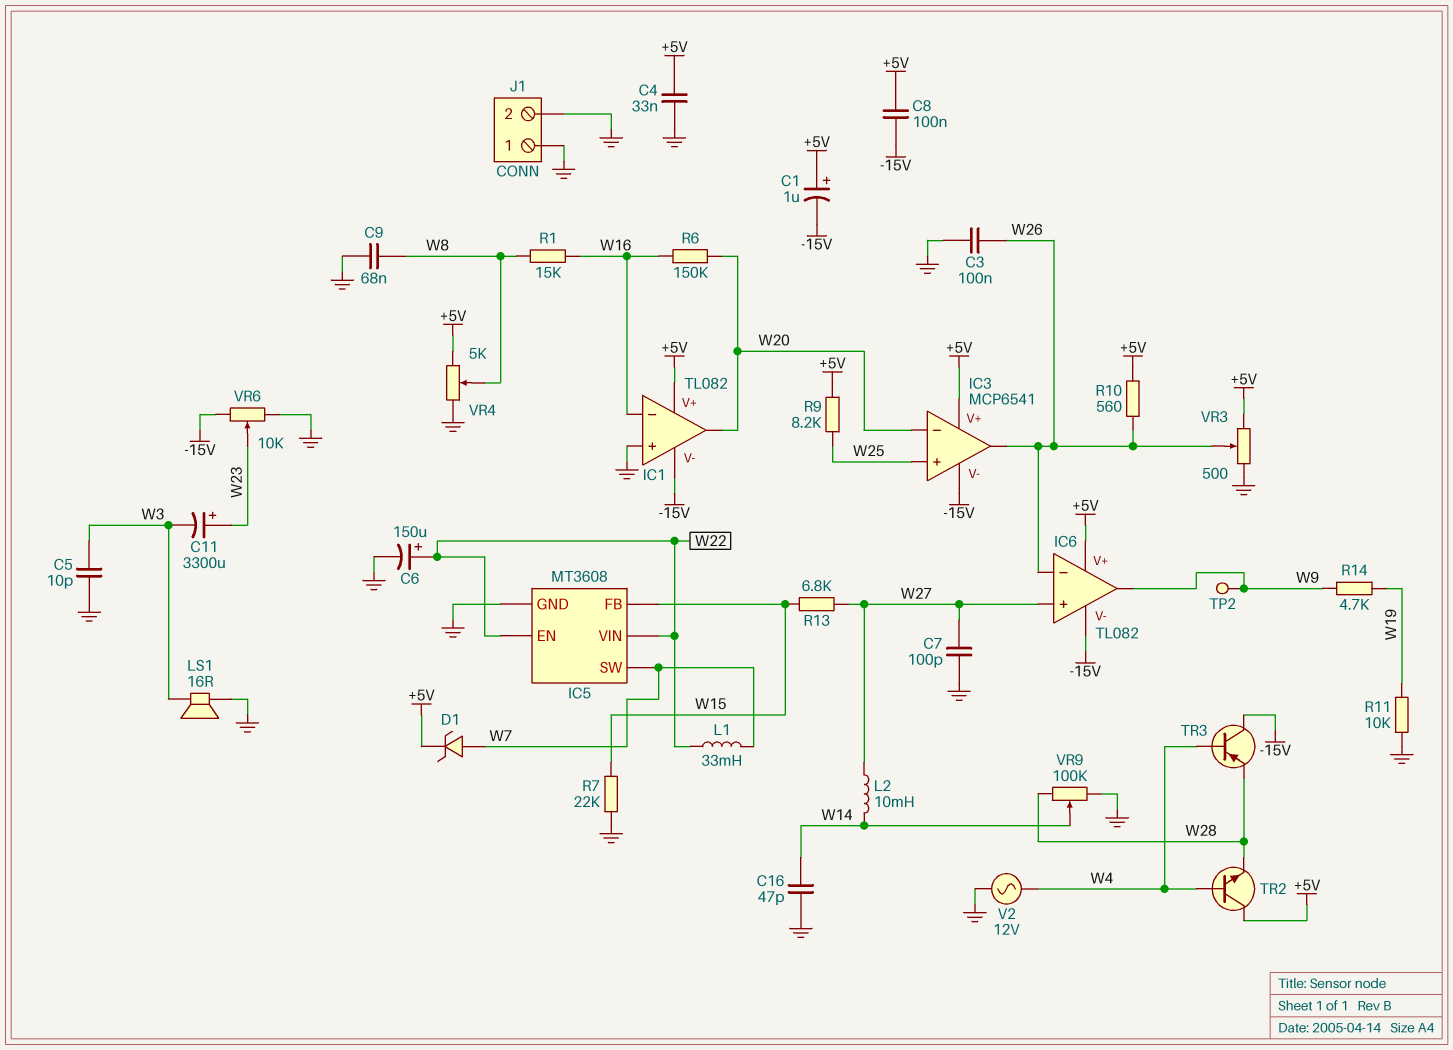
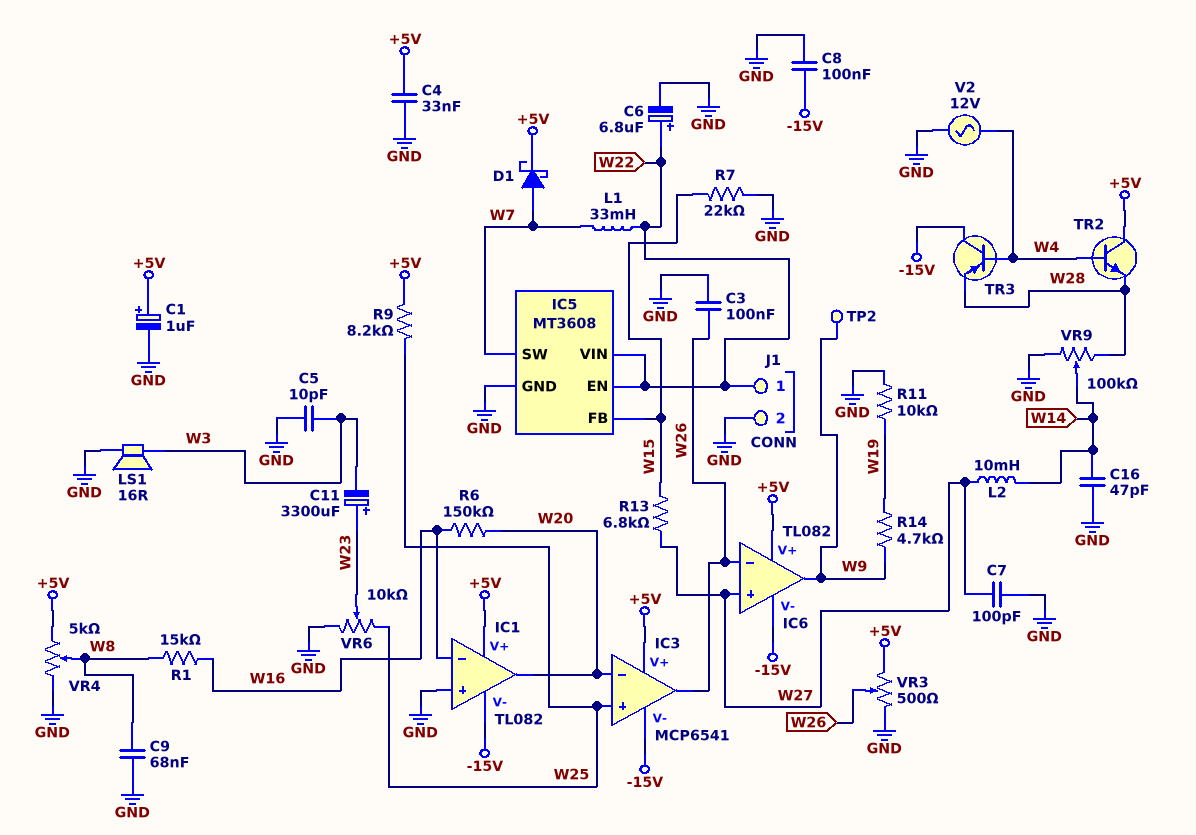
C1: 1uF (plus +5V, minus -15V) -> 1uF (plus +5V, minus GND)
C6: 150uF (plus W22, minus GND) -> 6.8uF (plus W22, minus GND)
C8: 100nF (+5V, -15V) -> 100nF (-15V, GND)
D1: zener (A W7, K +5V) -> schottky (A W7, K +5V)
J1 pin 1: GND -> W22
R10: 560 (+5V, W26) -> none
VR6: 10k (-15V, GND, wiper W23) -> 10k (GND, W25, wiper W23)

